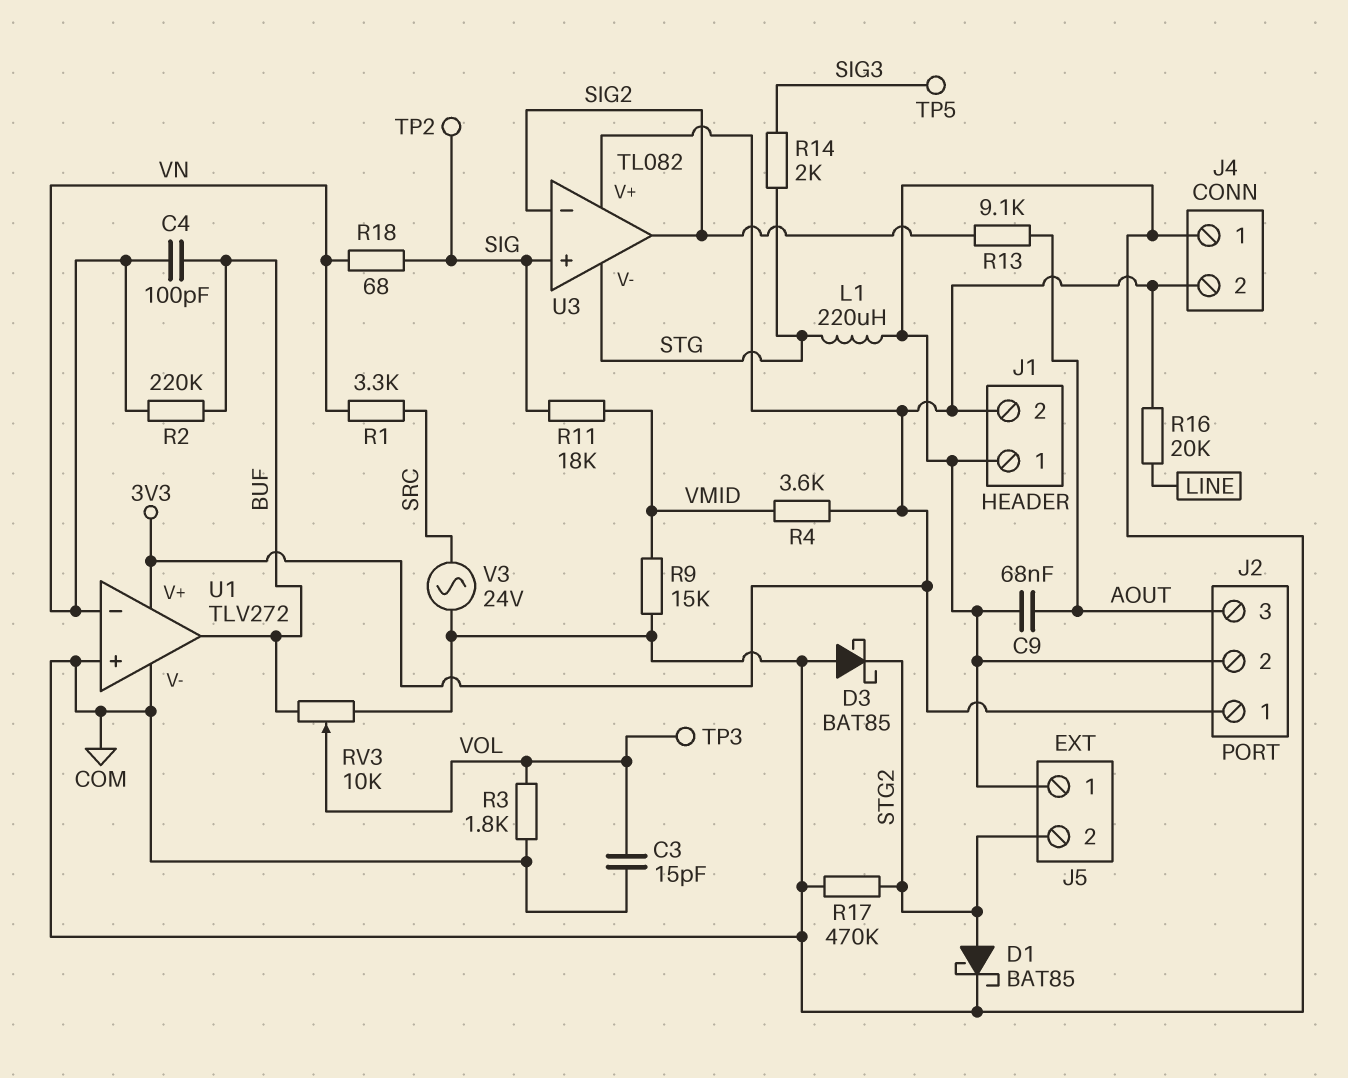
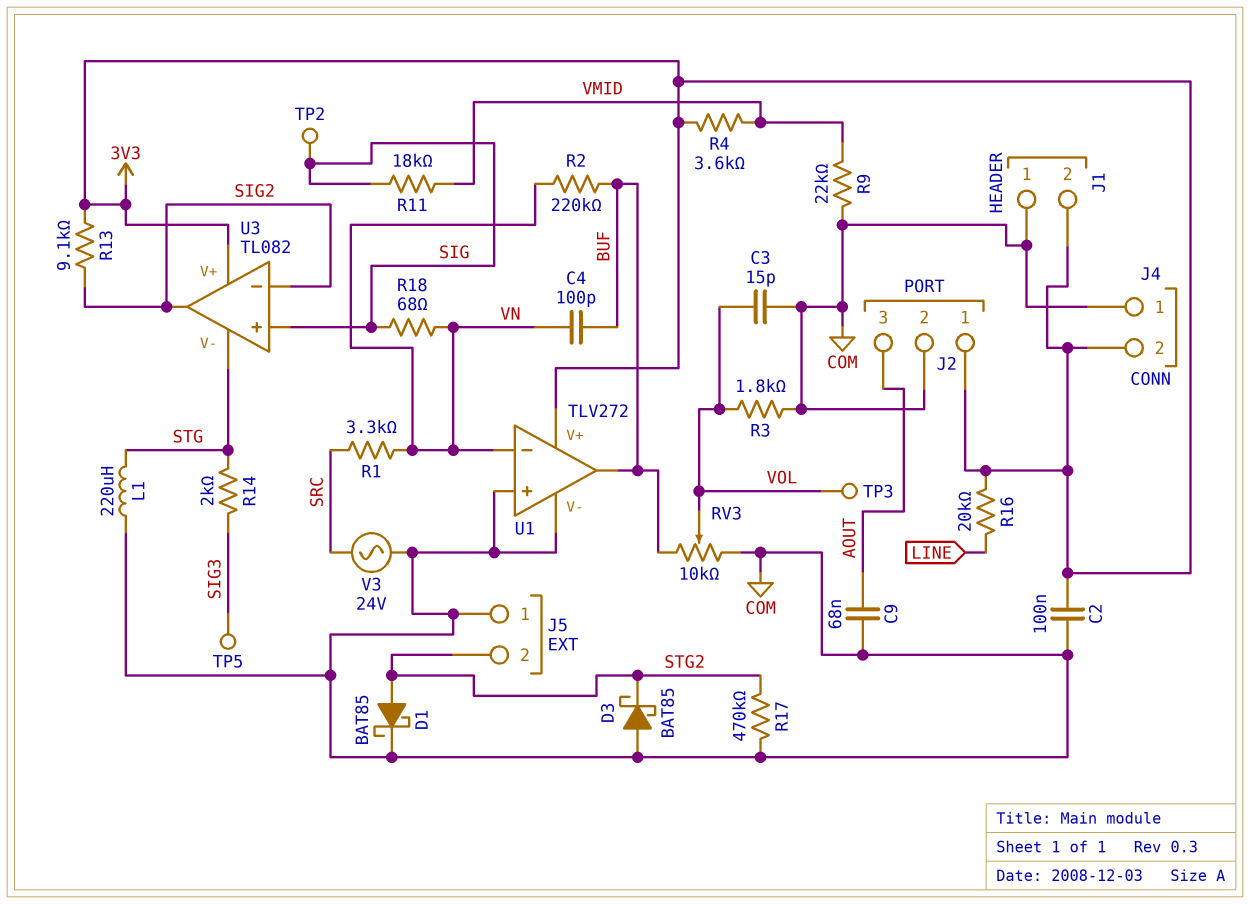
C2: none -> 100nF (3V3, COM)
R9: 15k (COM, VMID) -> 22k (COM, VMID)
R13: 9.1k (AOUT, SIG2) -> 9.1k (3V3, SIG2)

